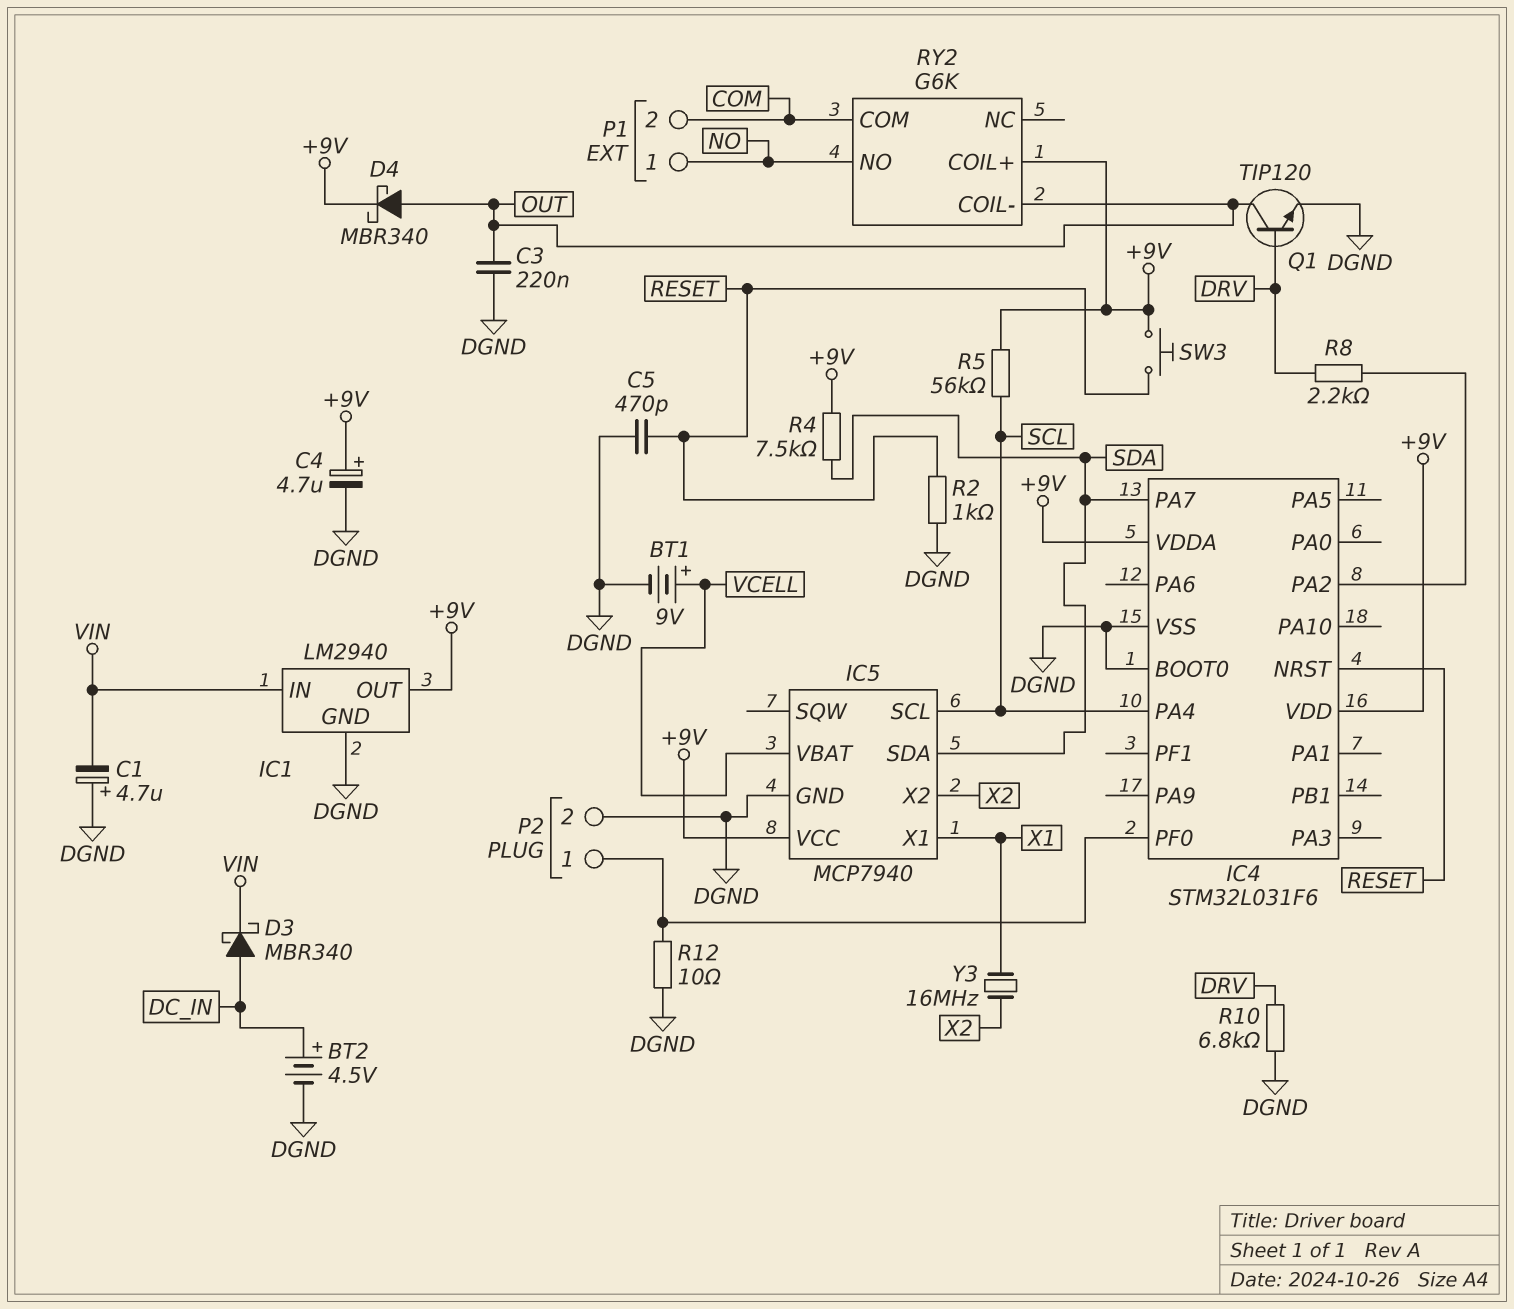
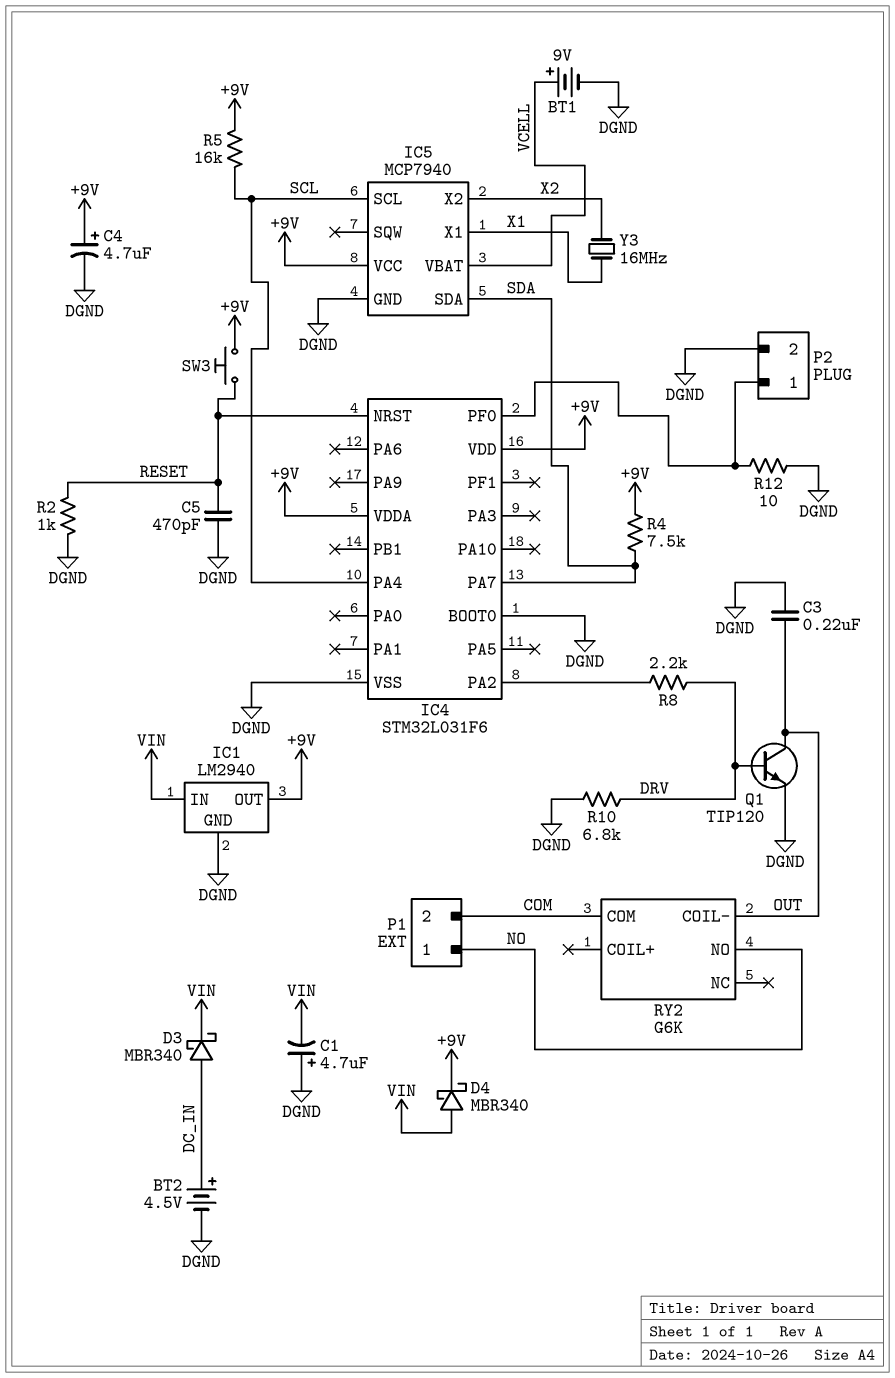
D4: schottky MBR340 (A OUT, K +9V) -> schottky MBR340 (A VIN, K +9V)
R5: 56k (+9V, SCL) -> 16k (+9V, SCL)
RY2 pin COIL+: +9V -> none

